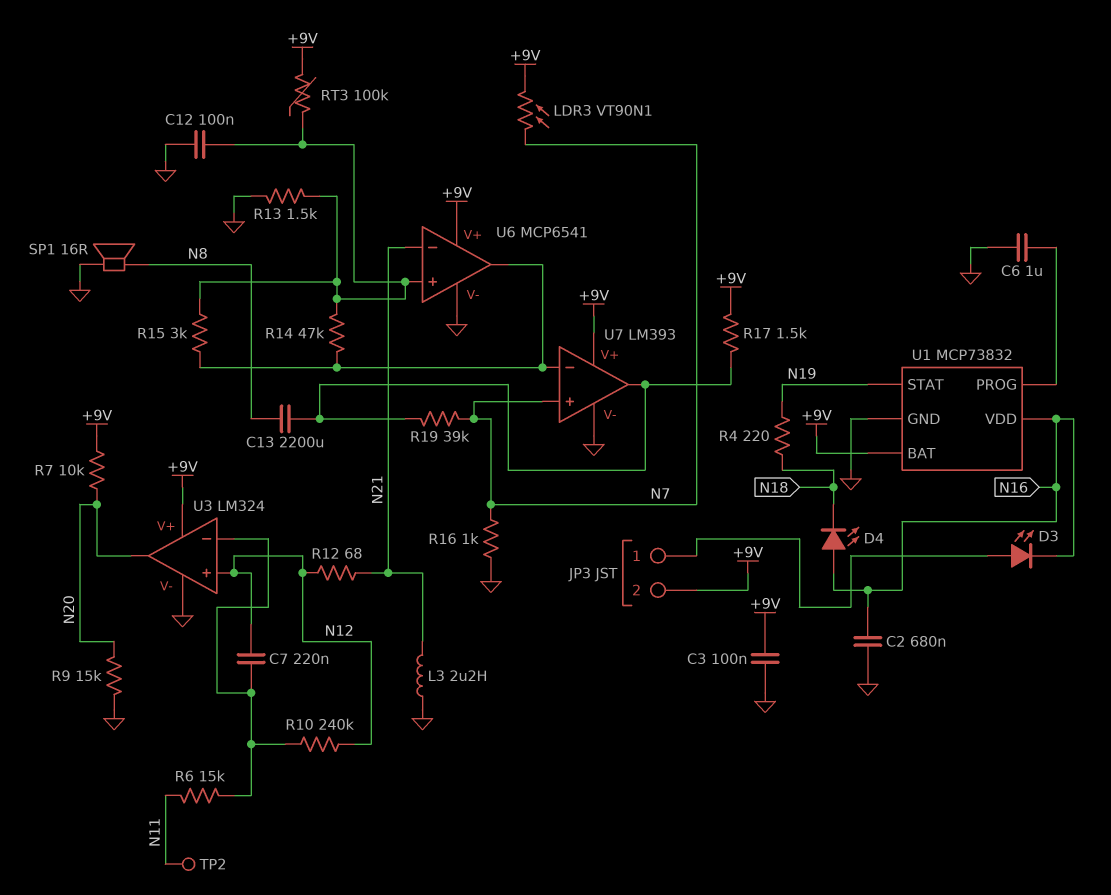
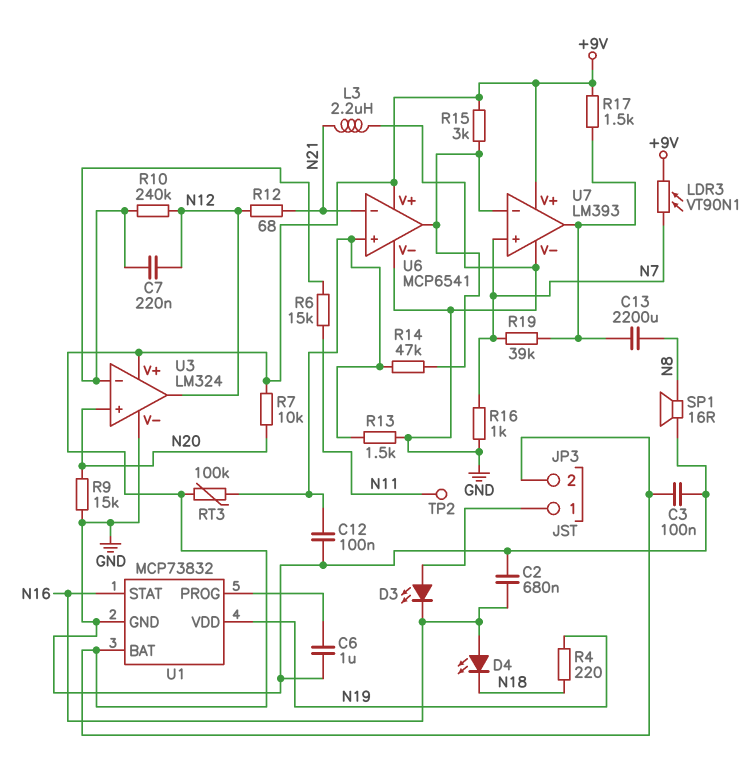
R15: 3k (U6/in+, U6/out) -> 3k (+9V, U6/out)
U1 pin STAT: N19 -> N16
U1 pin VDD: N16 -> N19
U3 pin in+: N12 -> N20
U3 pin out: N20 -> N12

